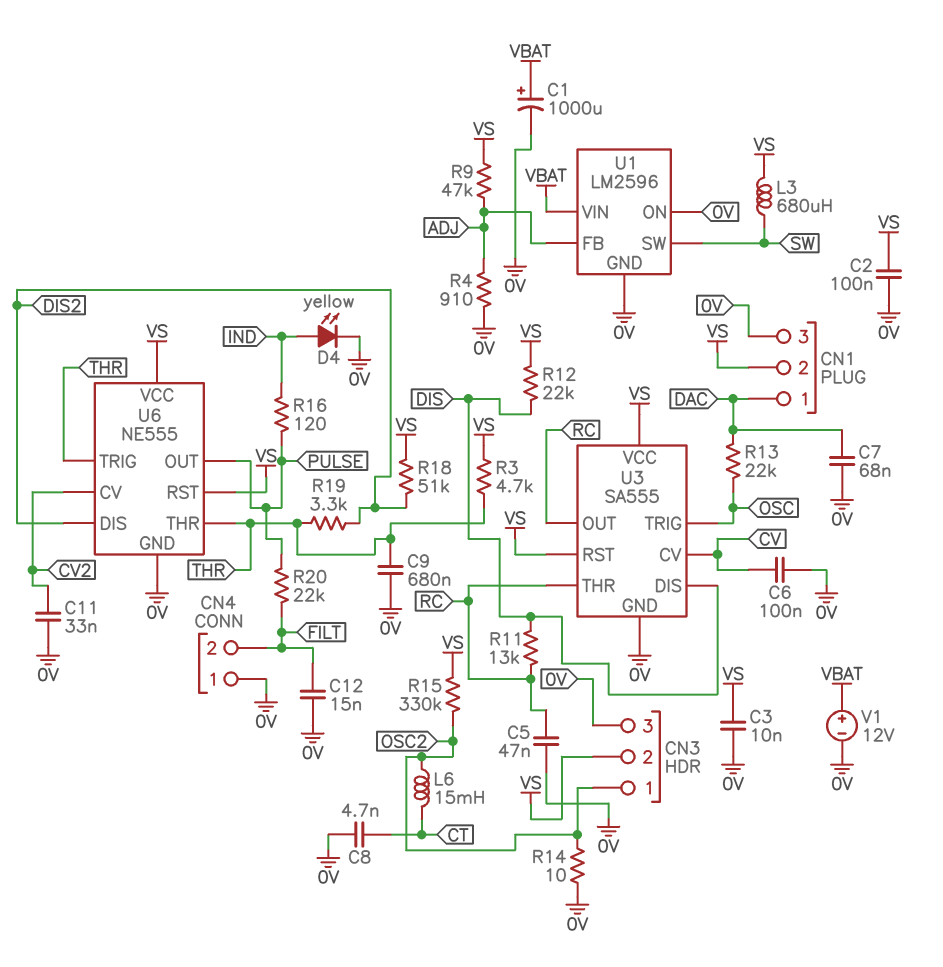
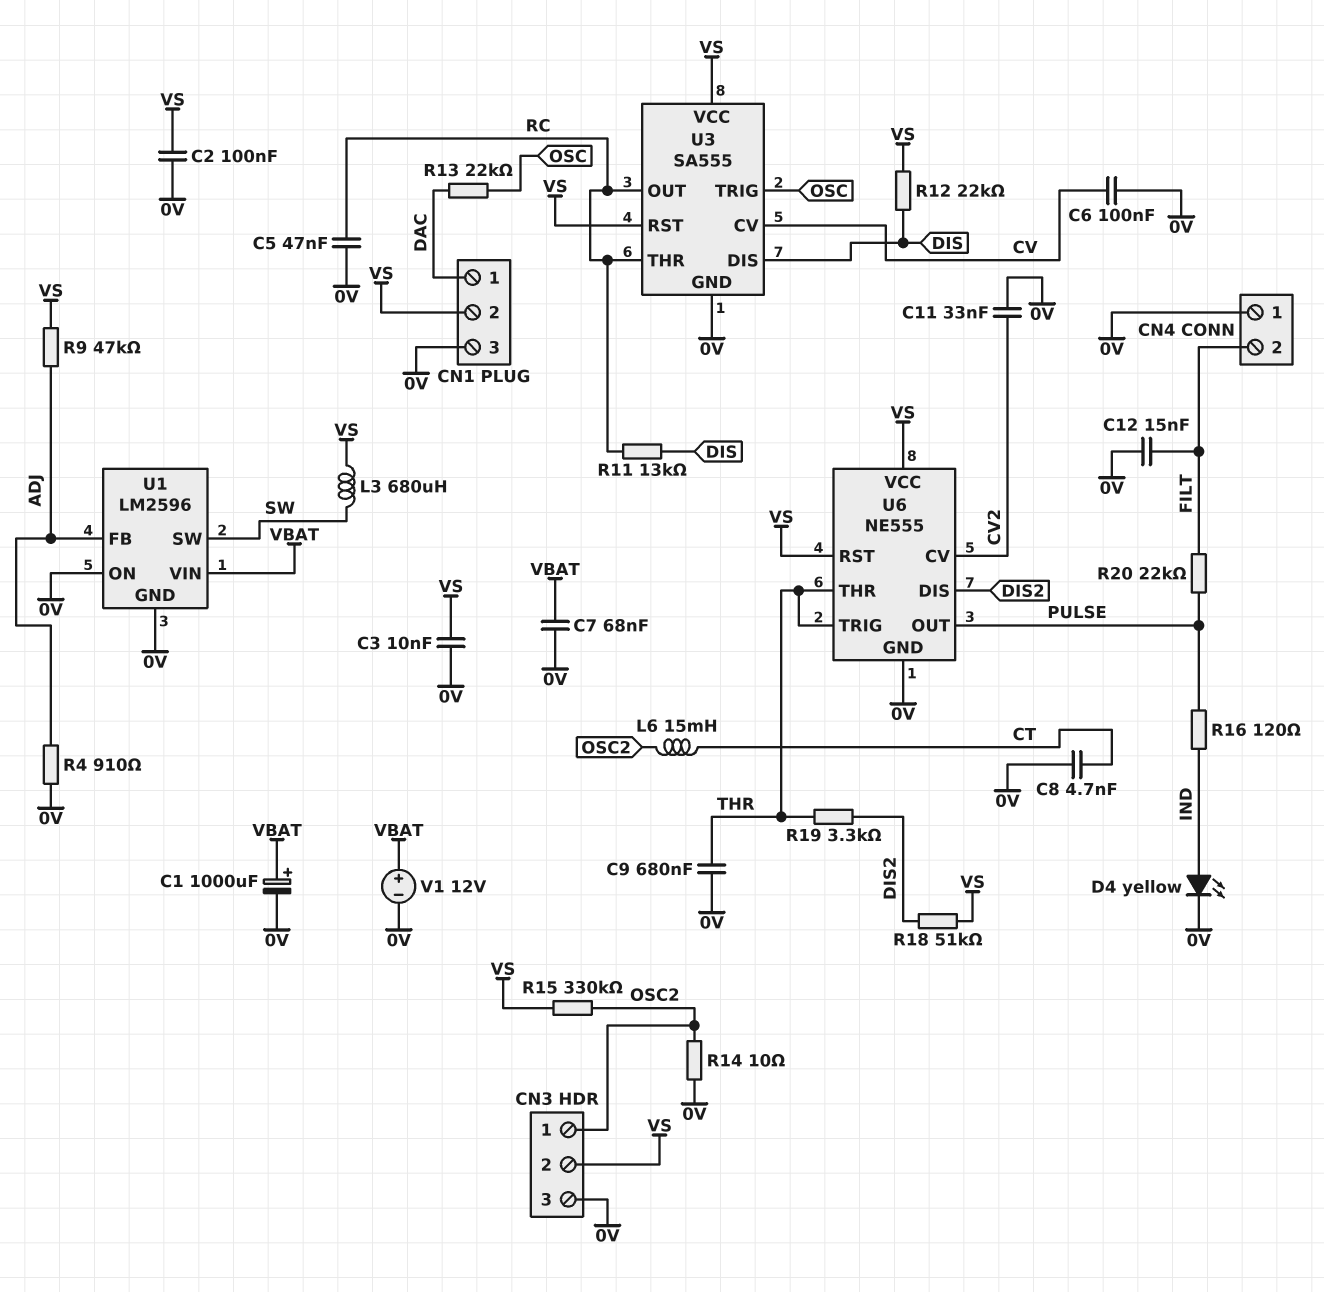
C7: 68nF (0V, DAC) -> 68nF (0V, VBAT)
R3: 4.7k (THR, VS) -> none

